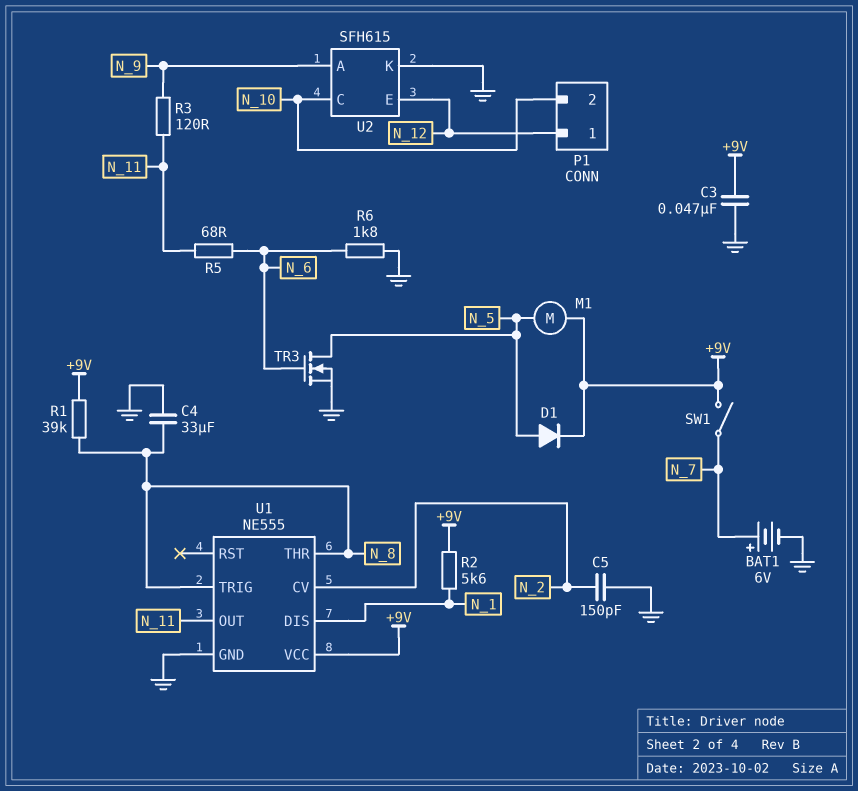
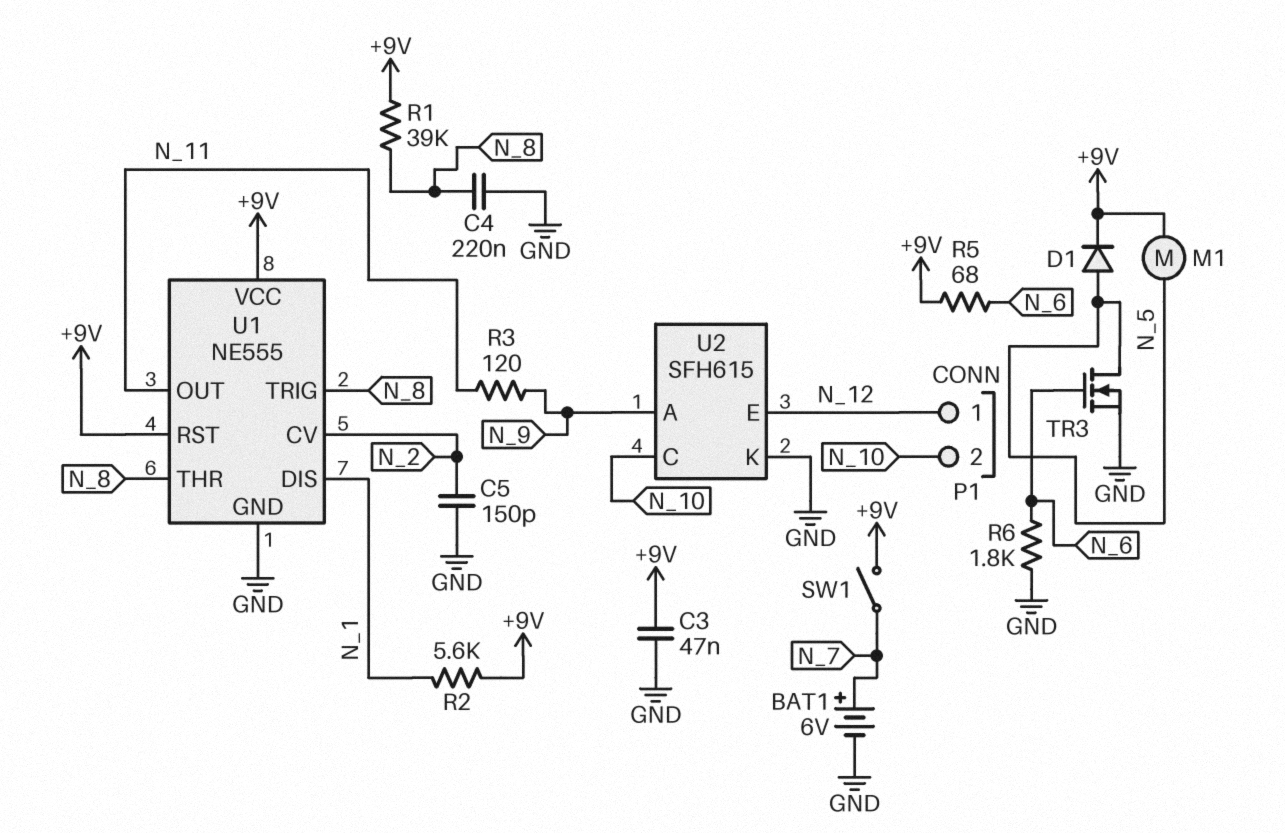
C4: 33uF (GND, N_8) -> 220nF (GND, N_8)
R5: 68 (N_6, N_11) -> 68 (+9V, N_6)
U1 pin RST: none -> +9V

